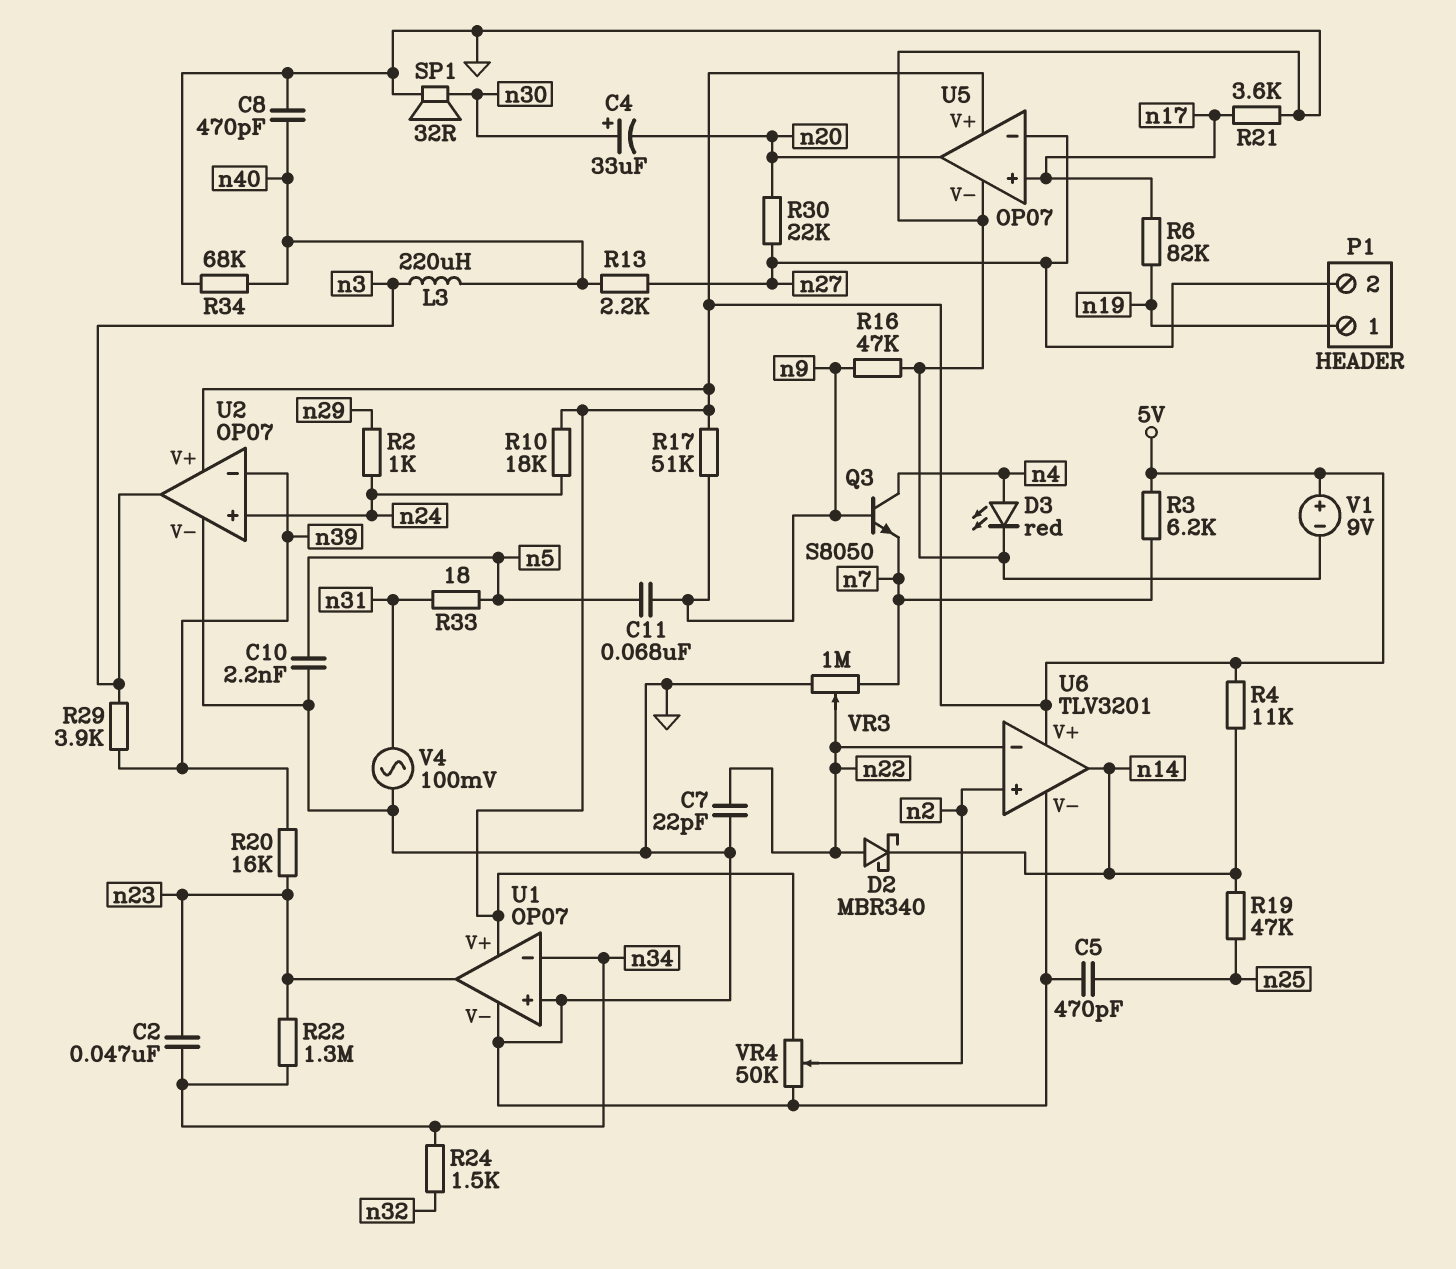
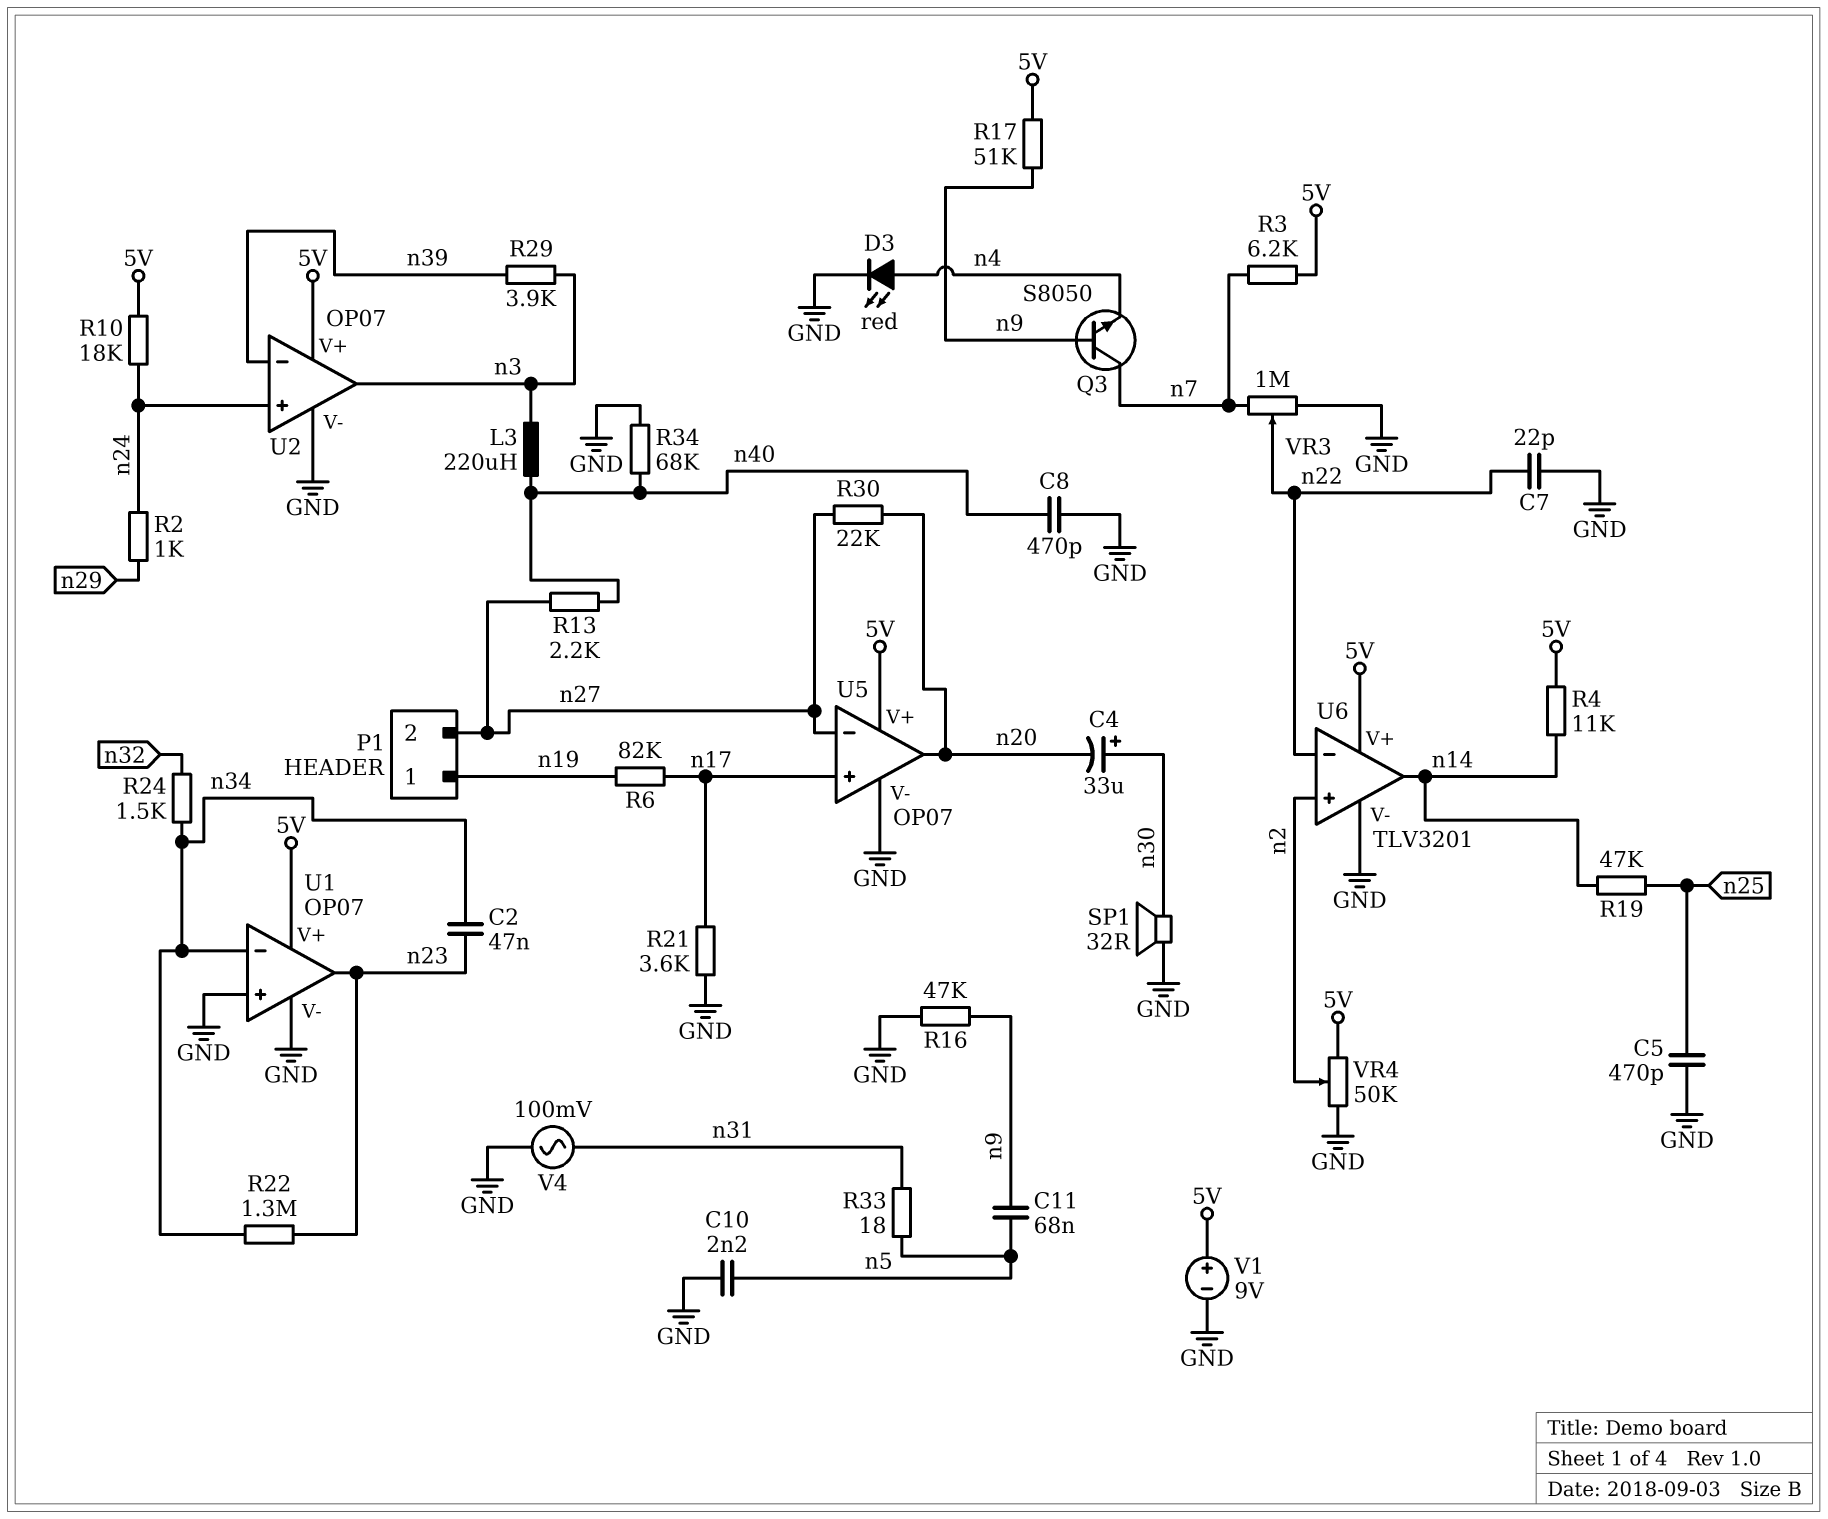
D2: schottky MBR340 (A n22, K n14) -> none
Q3: NPN S8050 (B n9, C n4, E n7) -> NPN S8050 (B n9, C n7, E n4)
R20: 16k (n23, n39) -> none

